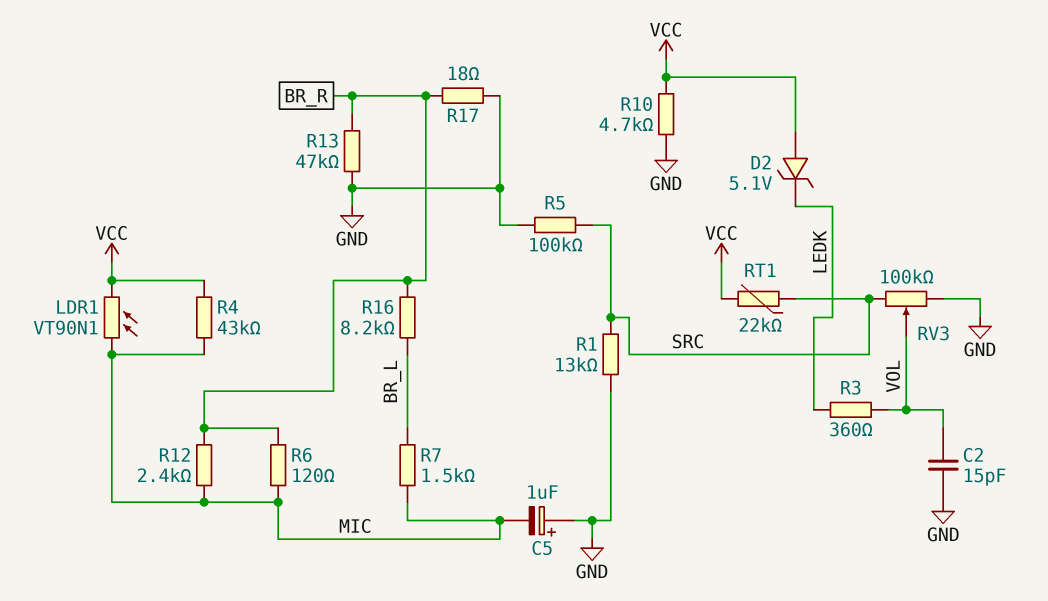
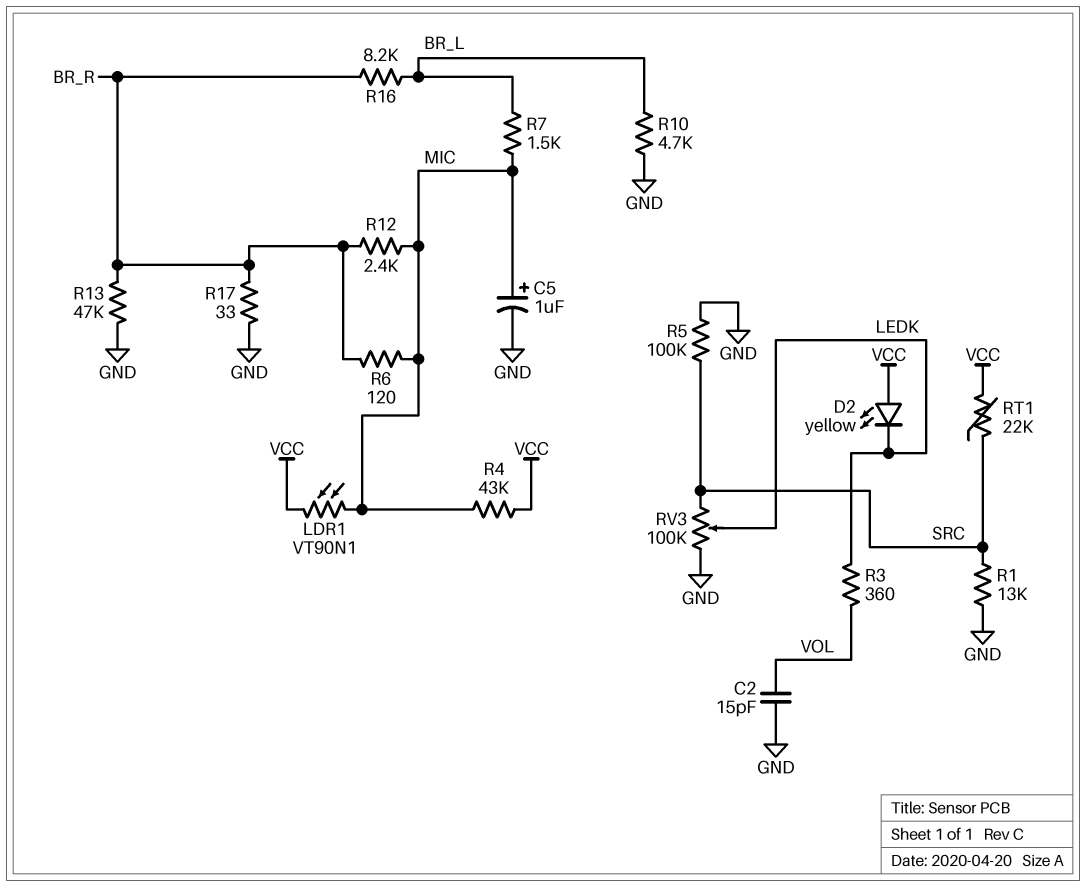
C5: 1uF (plus GND, minus MIC) -> 1uF (plus MIC, minus GND)
D2: zener 5.1V (A VCC, K LEDK) -> LED yellow (A VCC, K LEDK)
R10: 4.7k (GND, VCC) -> 4.7k (BR_L, GND)
R17: 18 (BR_R, GND) -> 33 (BR_R, GND)
RV3: 100k (GND, SRC, wiper VOL) -> 100k (GND, SRC, wiper LEDK)

